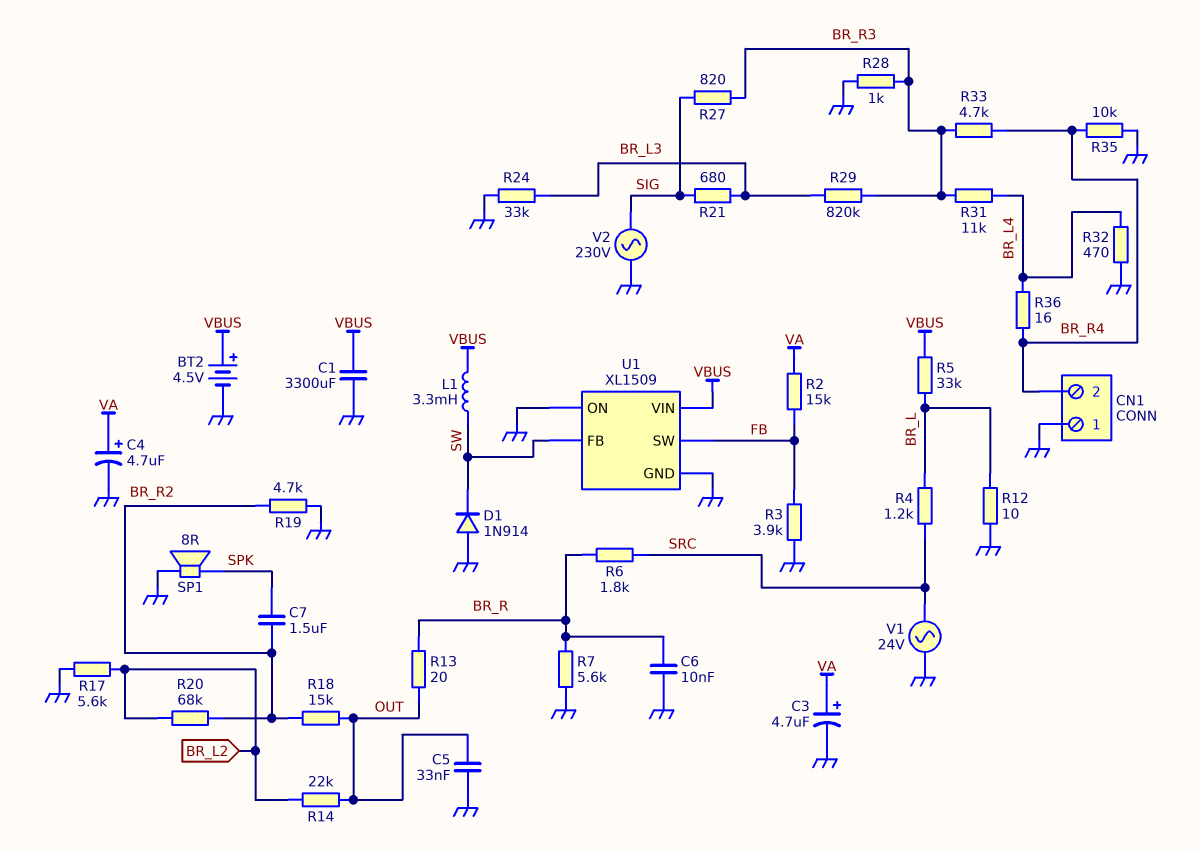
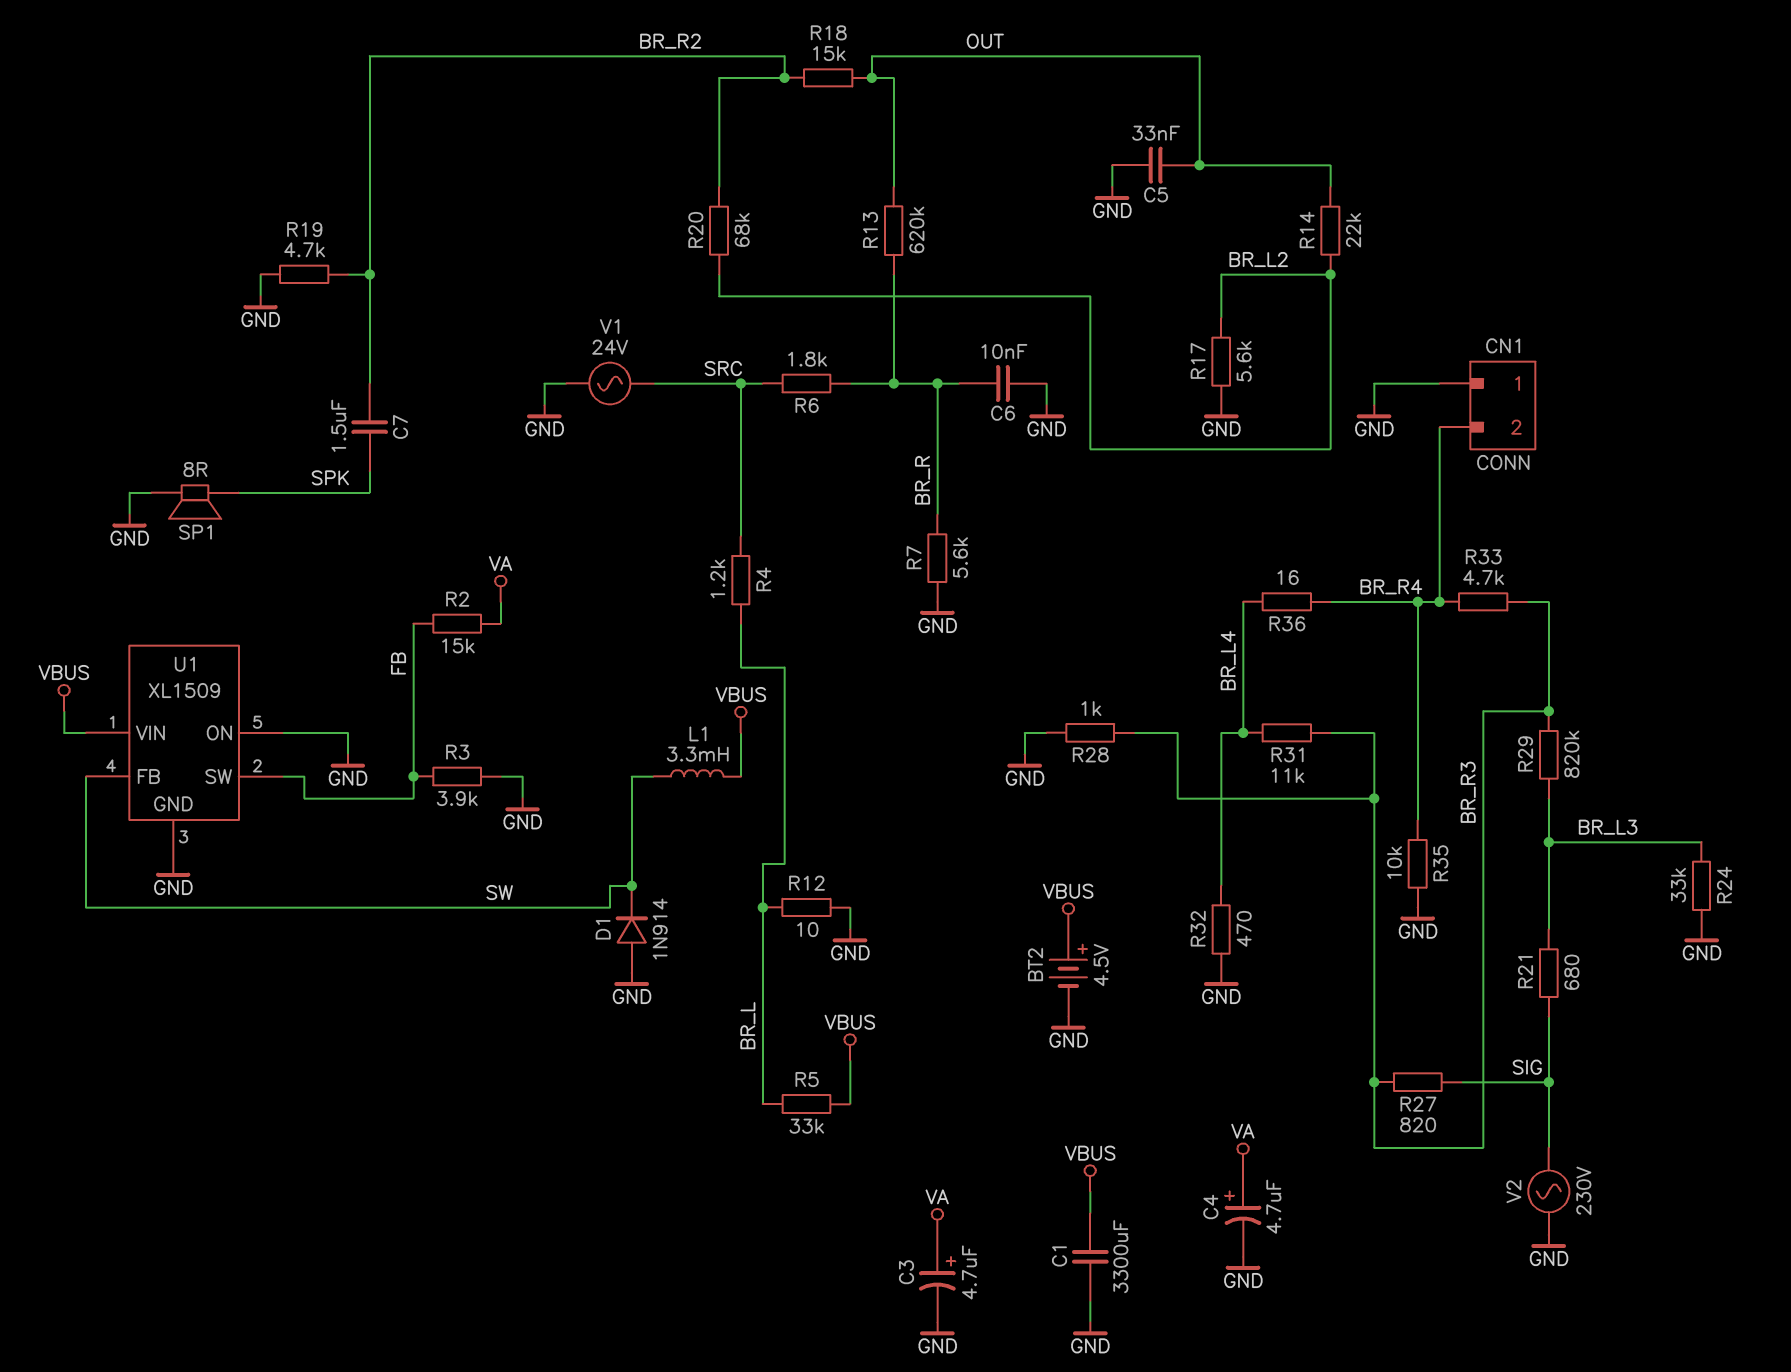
R13: 20 (BR_R, OUT) -> 620k (BR_R, OUT)

